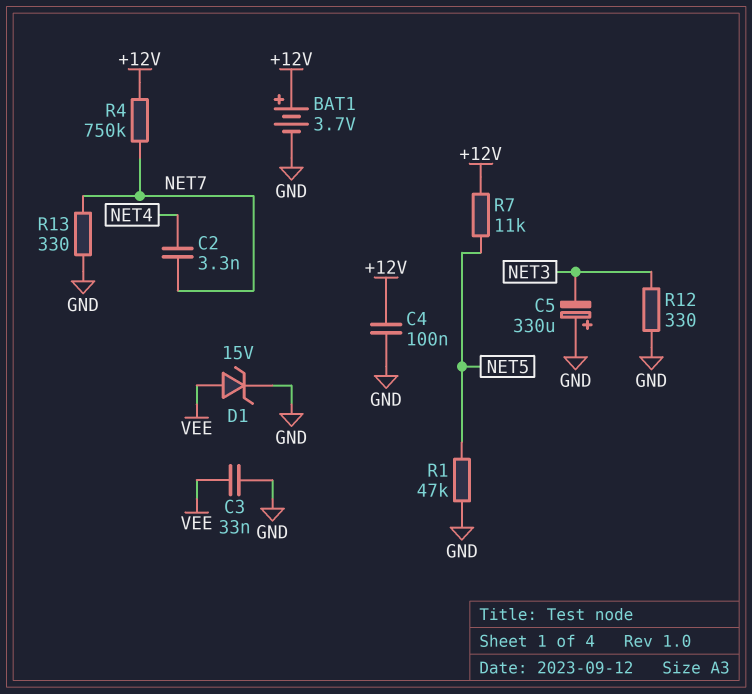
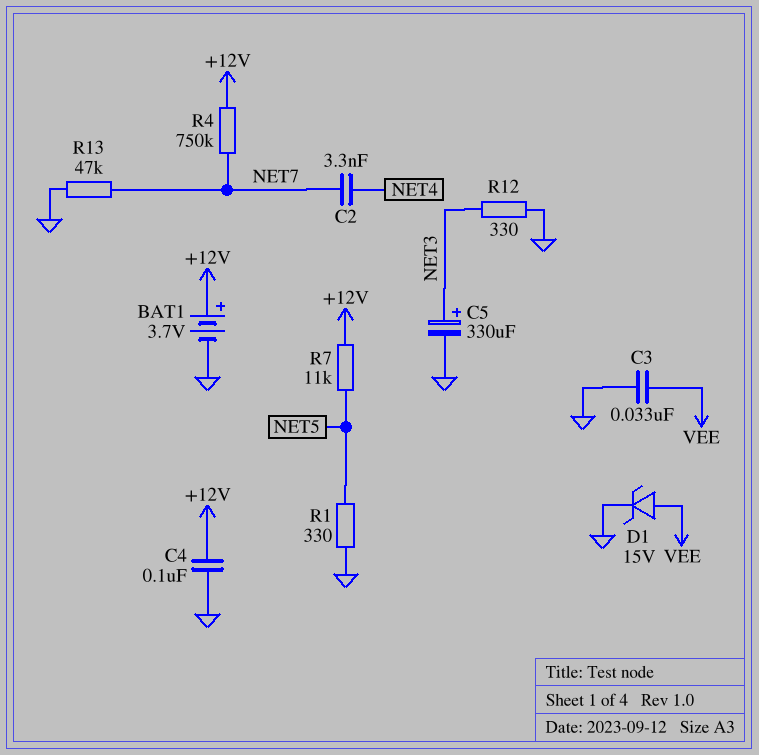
C5: 330uF (plus GND, minus NET3) -> 330uF (plus NET3, minus GND)
R1: 47k (GND, NET5) -> 330 (GND, NET5)
R13: 330 (GND, NET7) -> 47k (GND, NET7)

